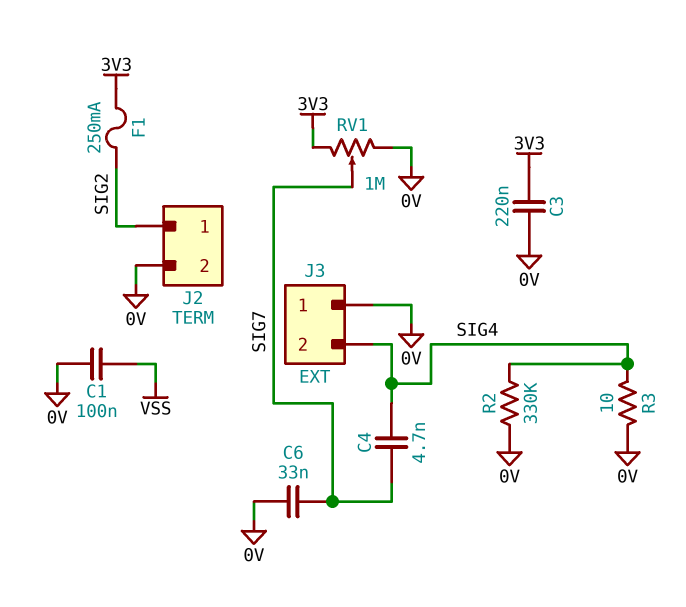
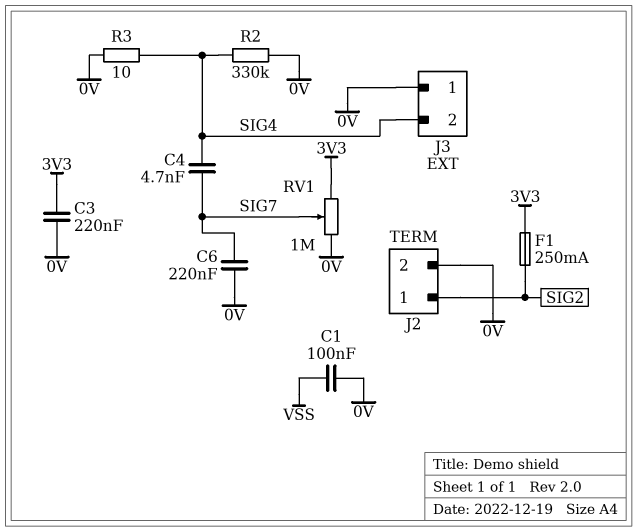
C6: 33nF (0V, SIG7) -> 220nF (0V, SIG7)

